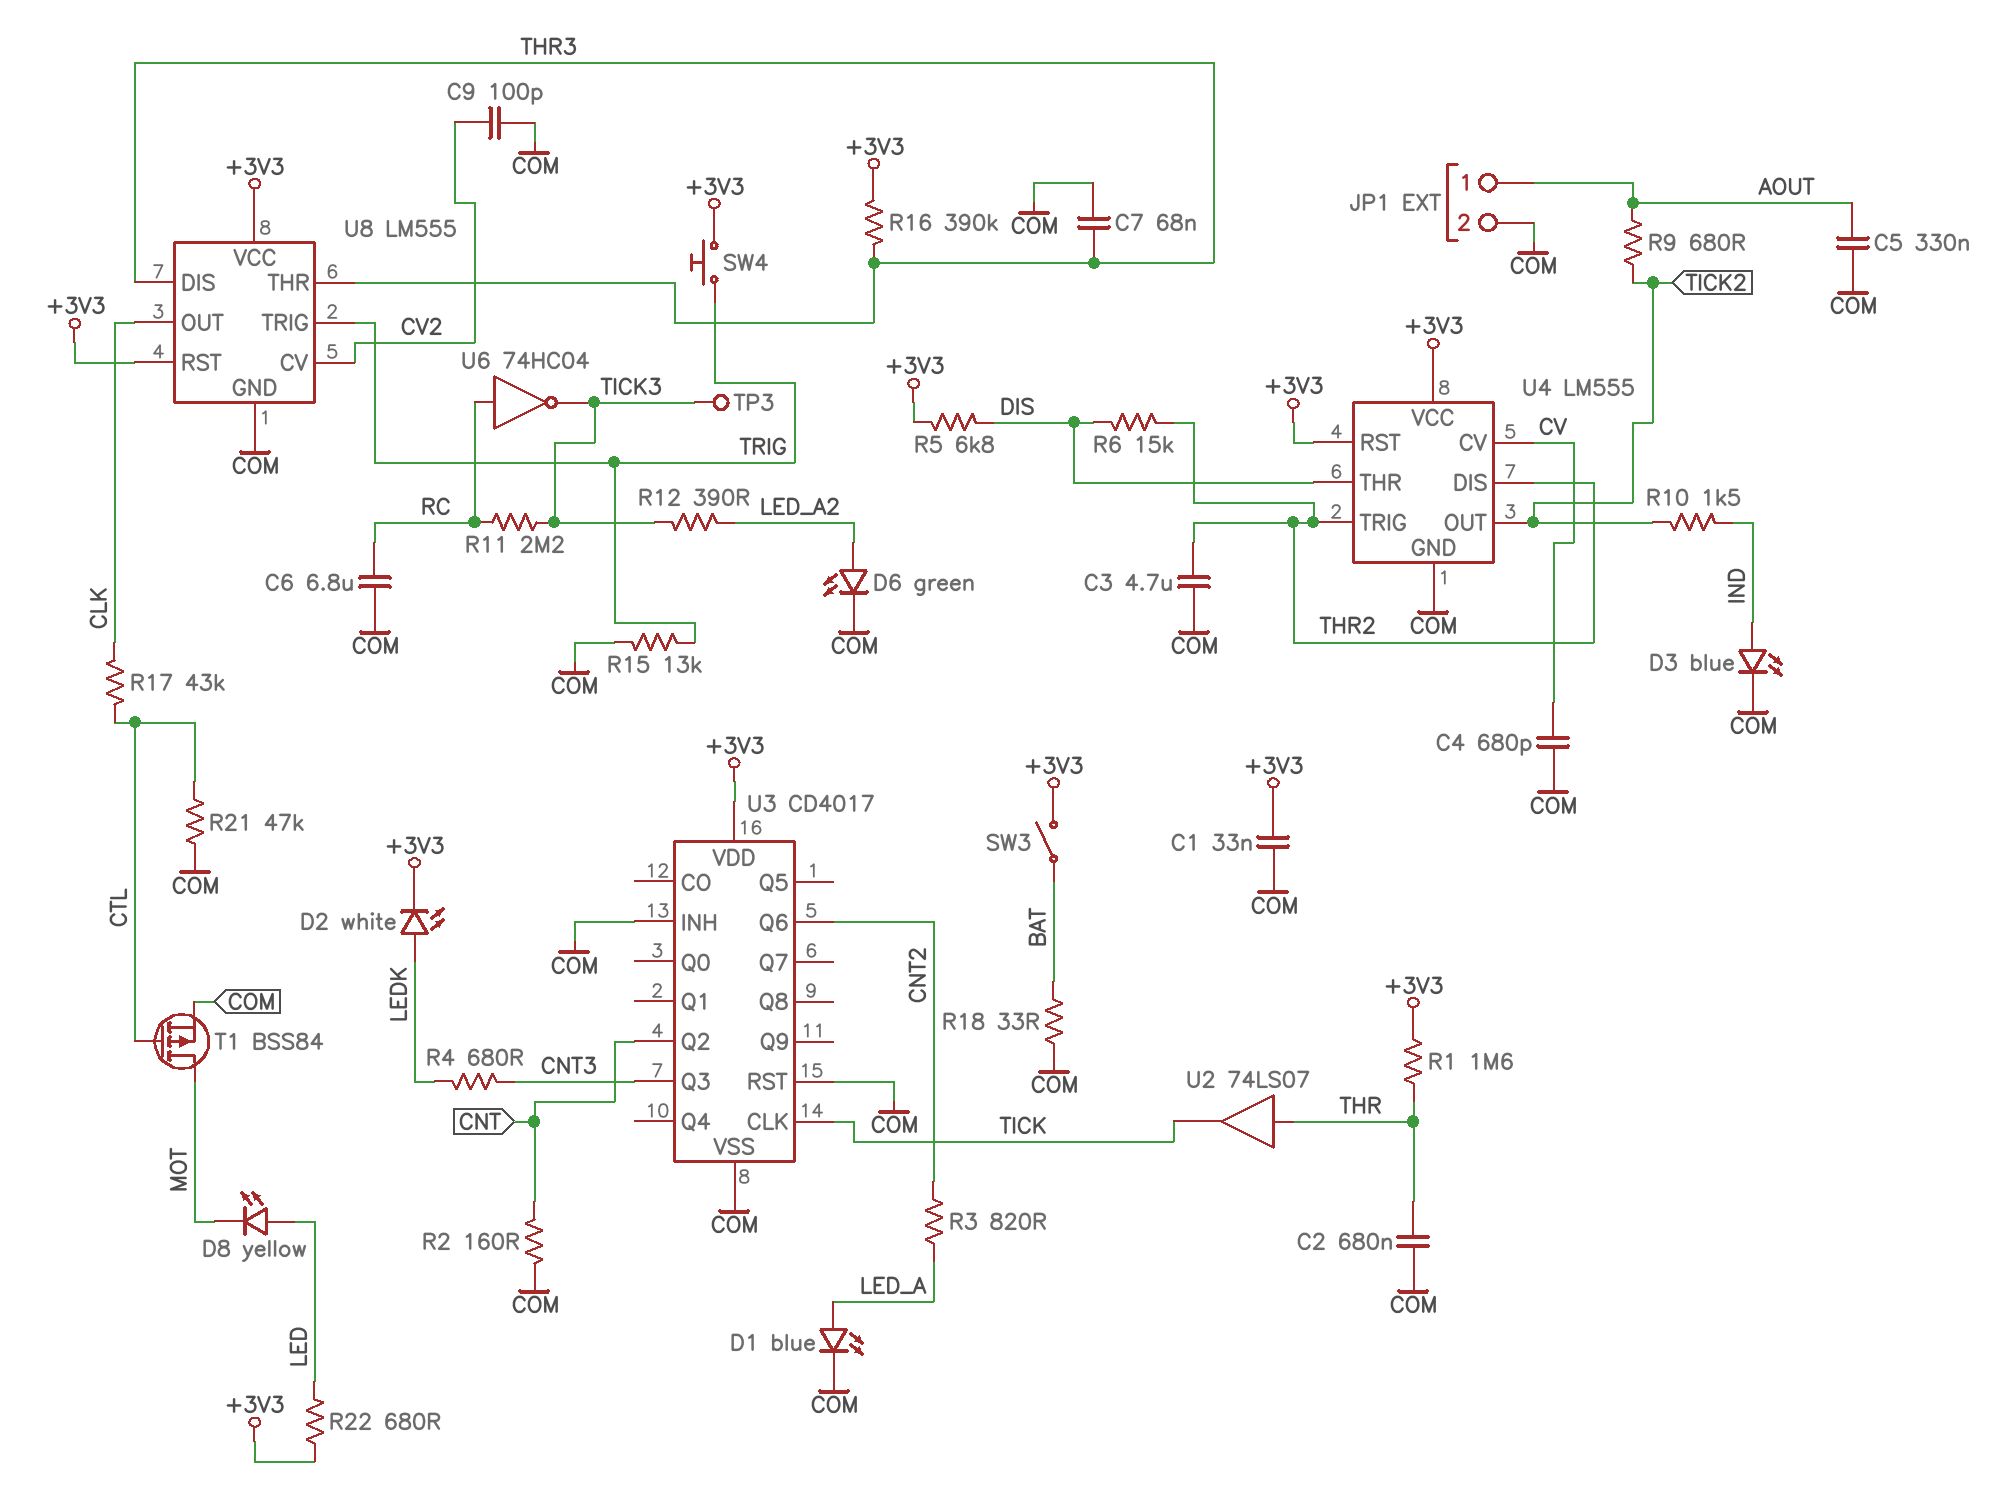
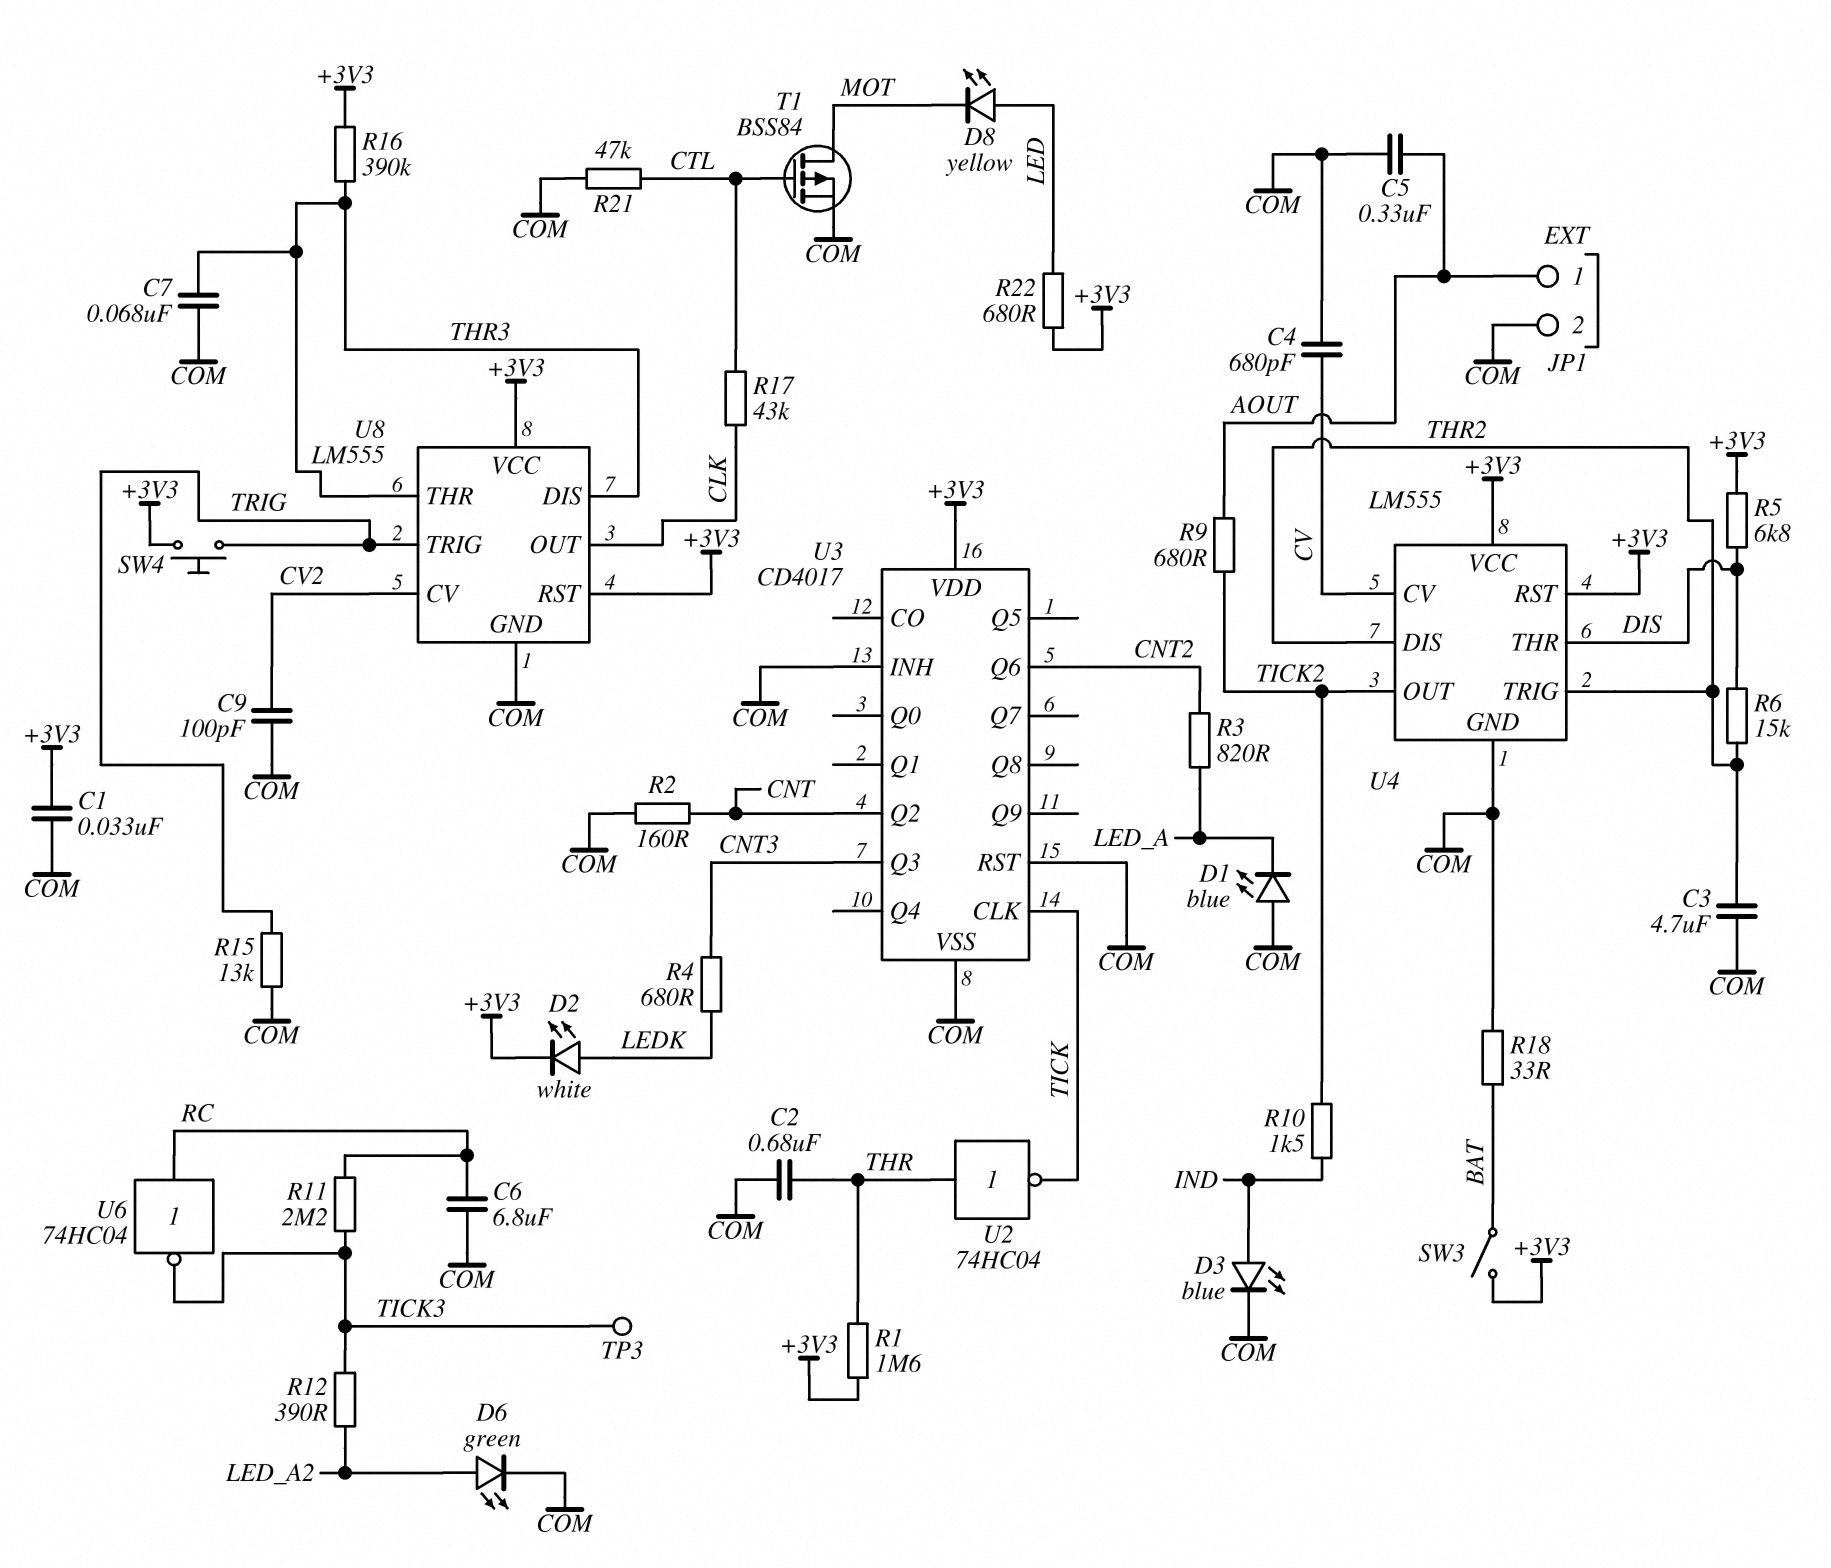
D1: LED blue (A LED_A, K COM) -> LED blue (A COM, K LED_A)
U2: buffer 74LS07 (in THR, out TICK) -> NOT 74HC04 (in THR, out TICK)

